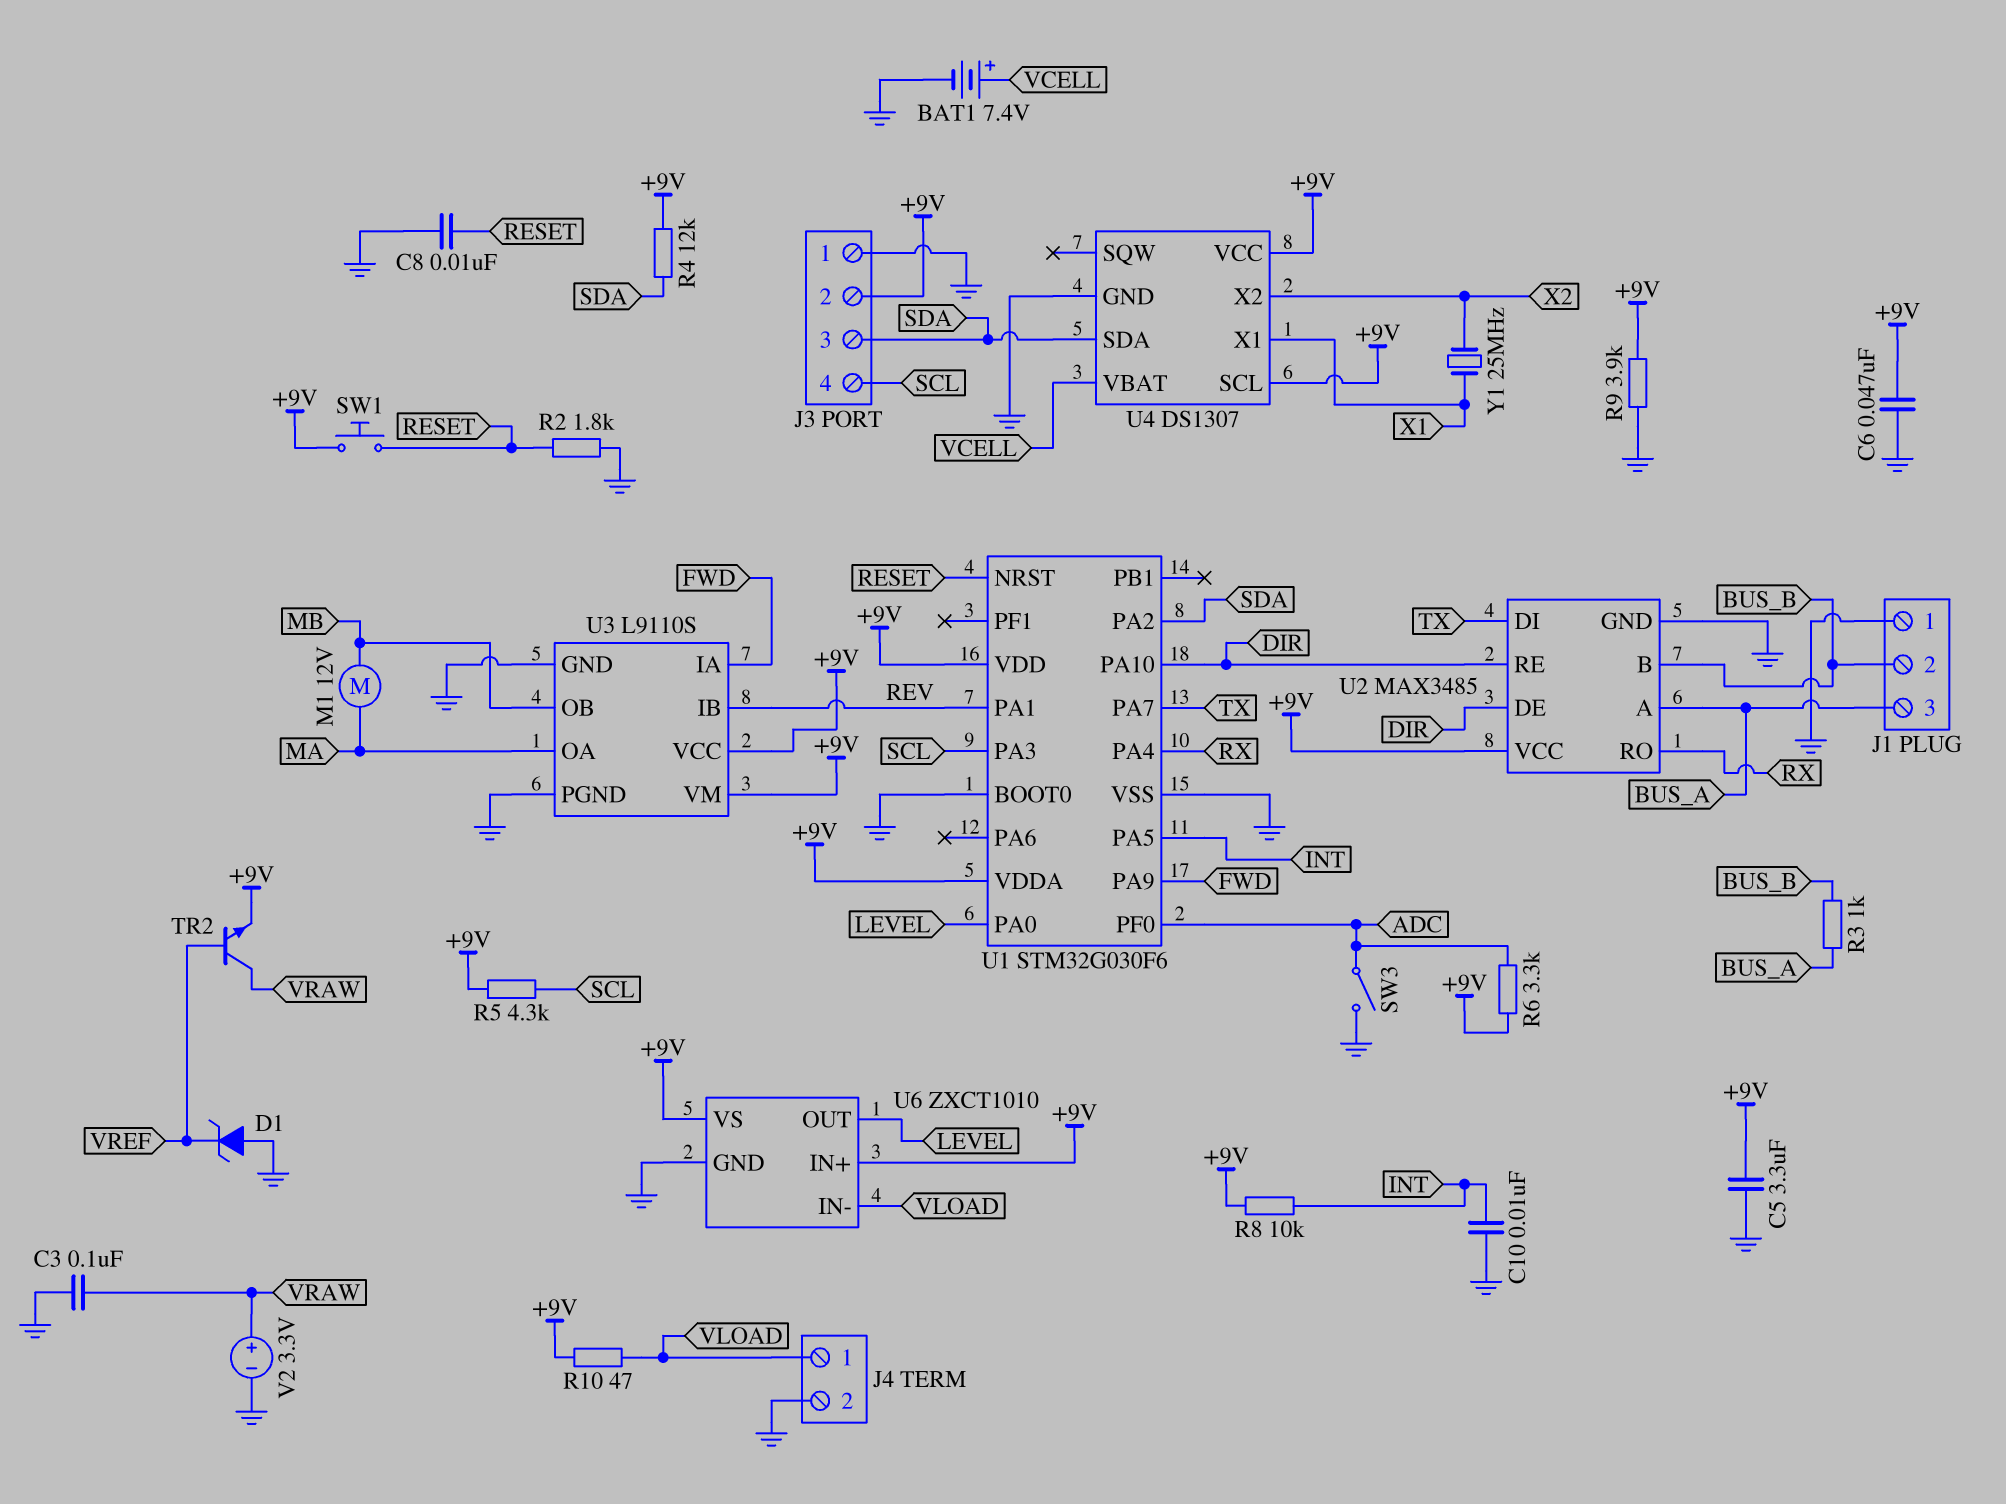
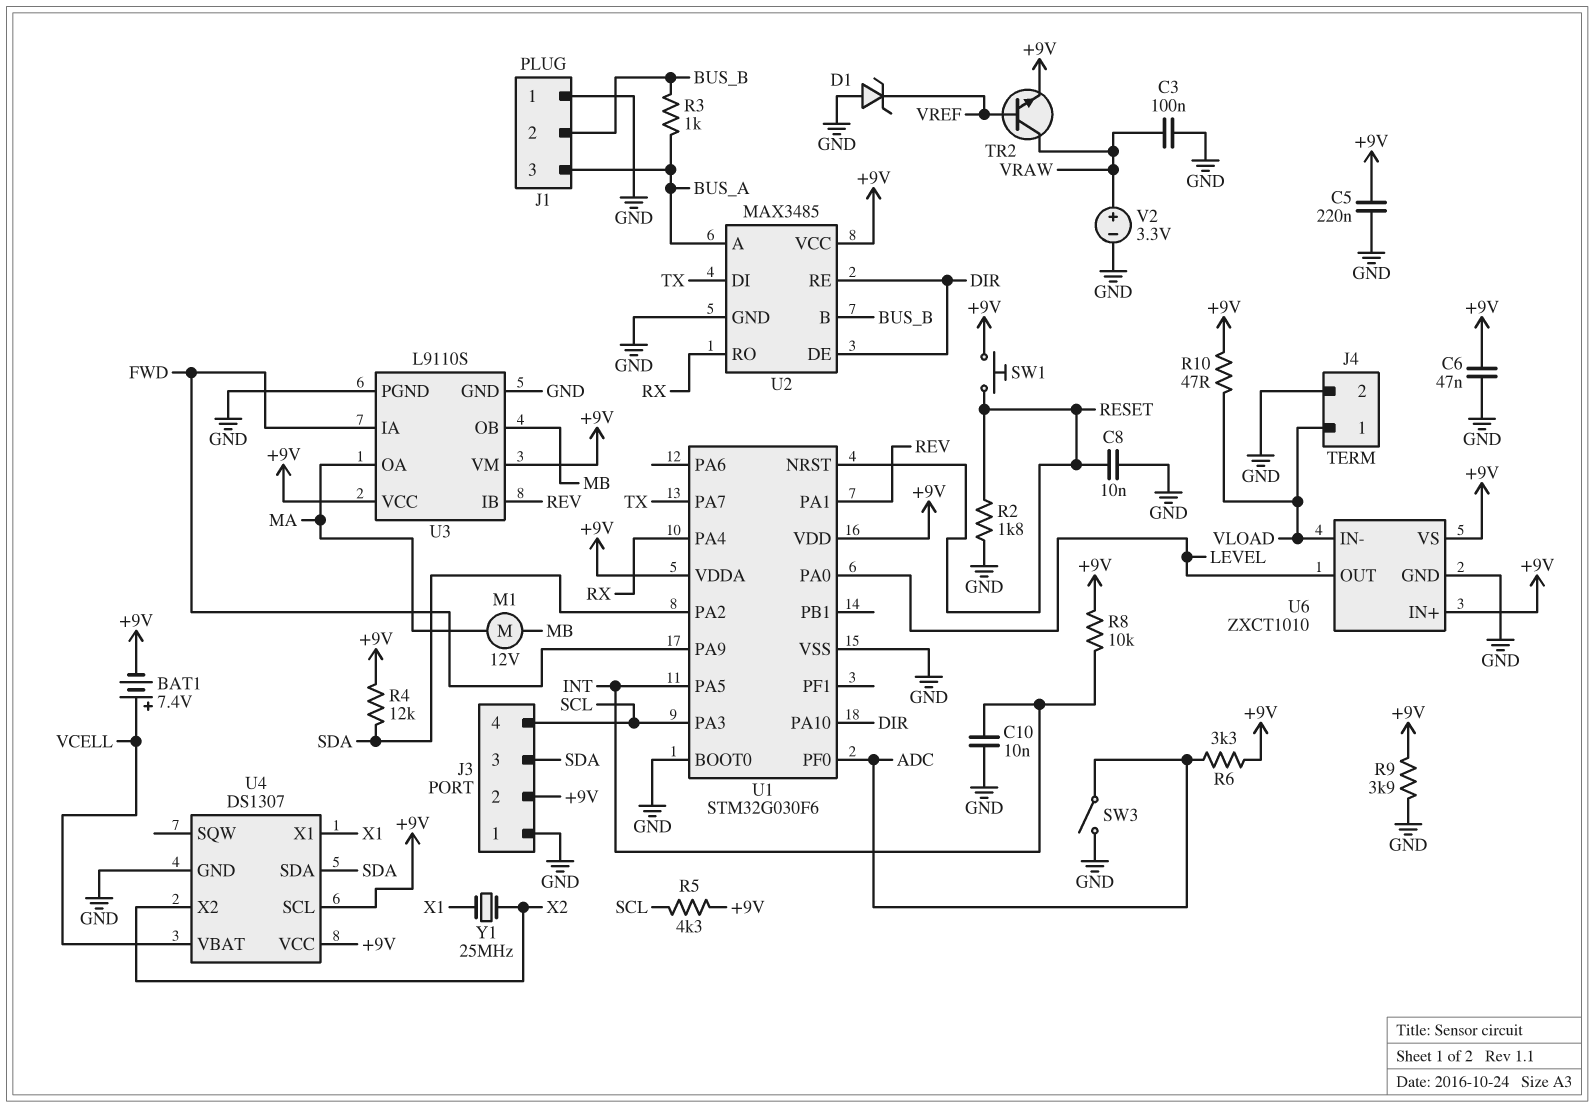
BAT1: 7.4V (plus VCELL, minus GND) -> 7.4V (plus VCELL, minus +9V)
C5: 3.3uF (+9V, GND) -> 220nF (+9V, GND)

